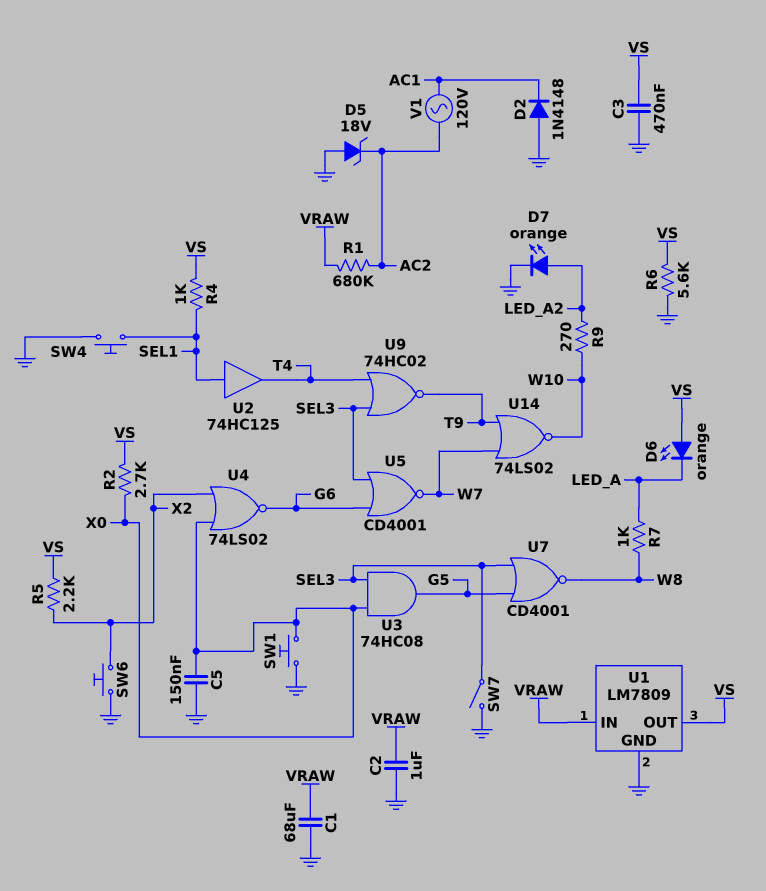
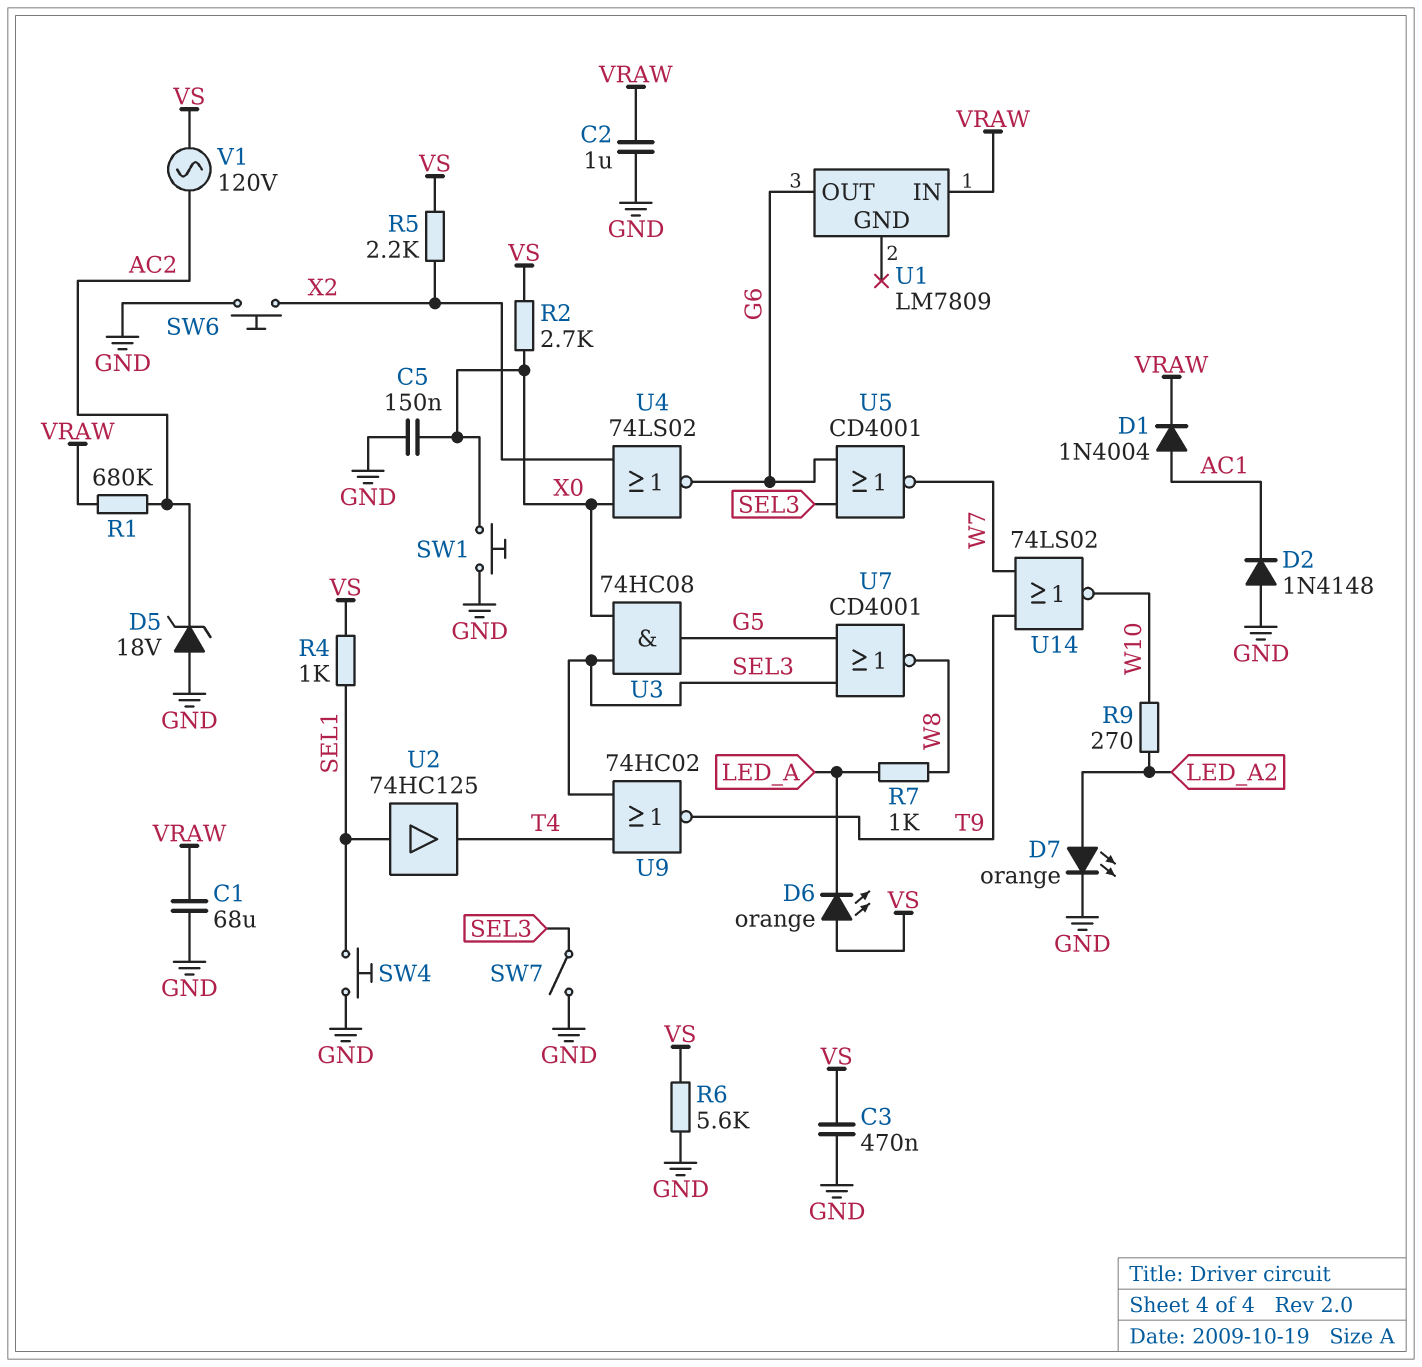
D1: none -> diode 1N4004 (A AC1, K VRAW)
U1 pin GND: GND -> none
U1 pin OUT: VS -> G6
V1: AC 120V (AC1, AC2) -> AC 120V (AC2, VS)

